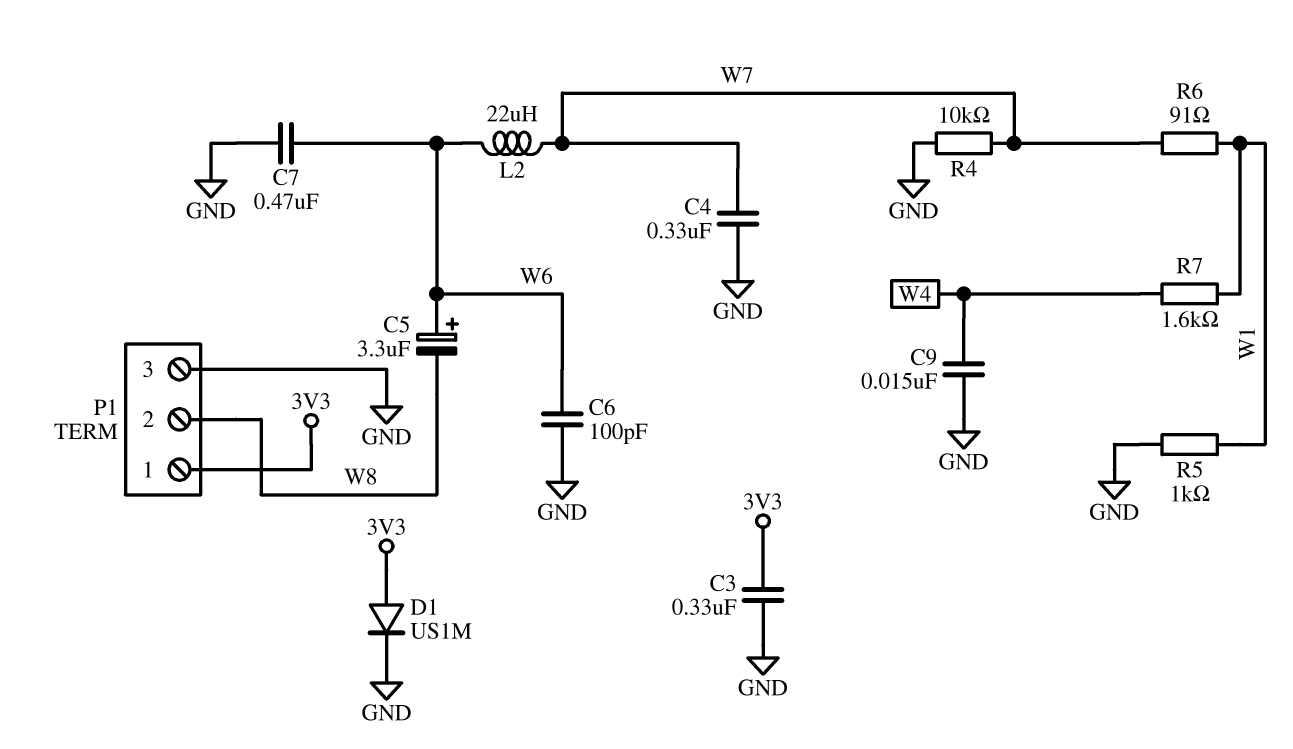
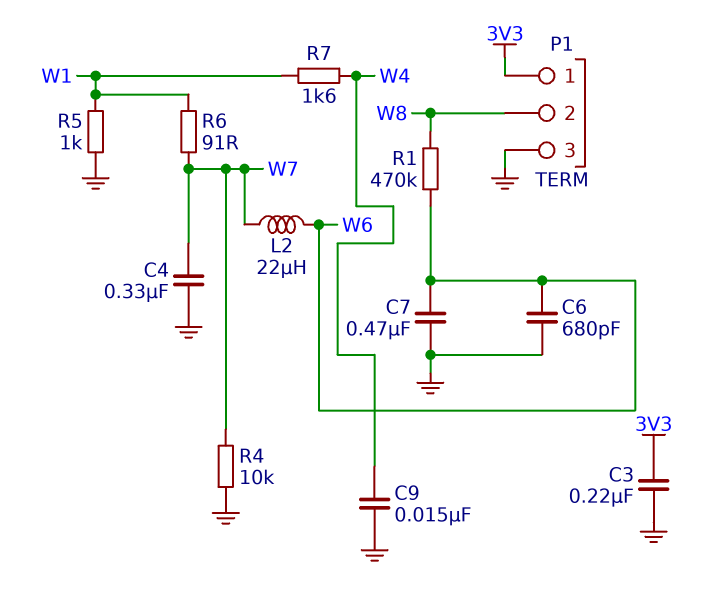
C3: 330nF (3V3, GND) -> 220nF (3V3, GND)
C5: 3.3uF (plus W6, minus W8) -> none
C6: 100pF (GND, W6) -> 680pF (GND, W6)
D1: diode US1M (A 3V3, K GND) -> none
R1: none -> 470k (W6, W8)

